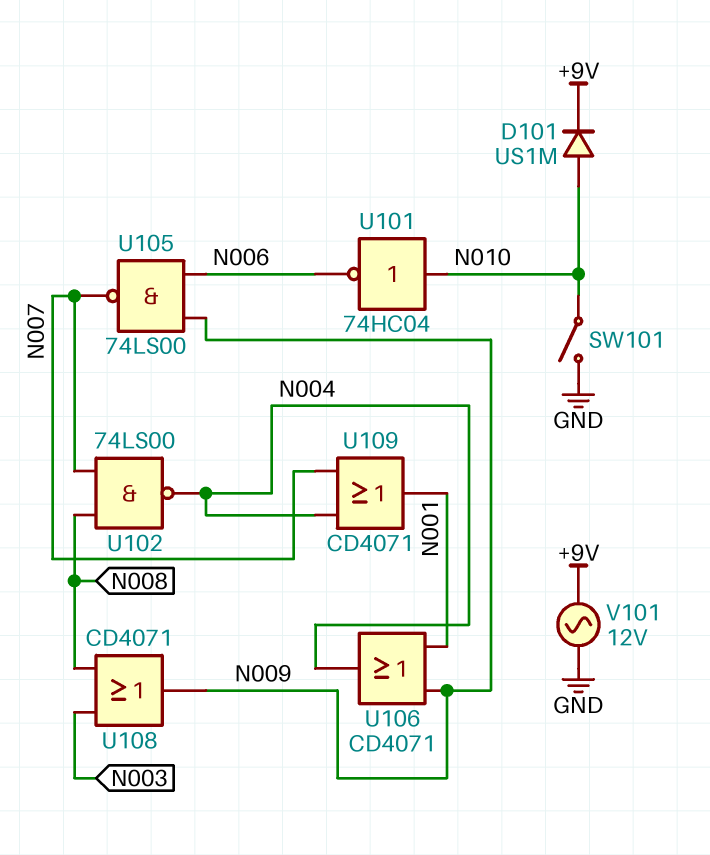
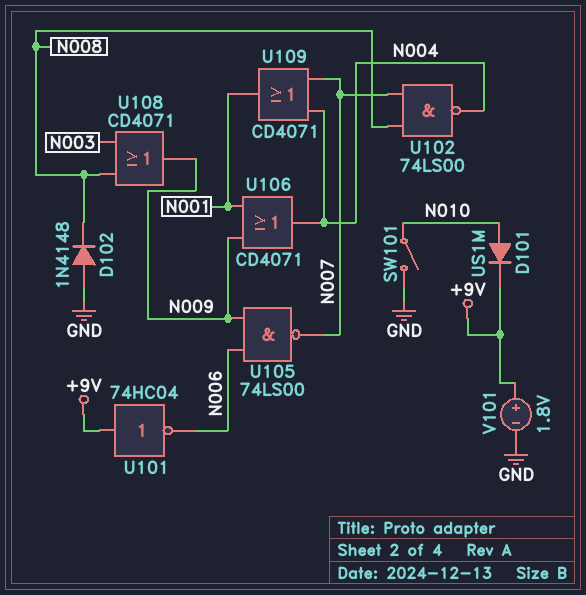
D102: none -> diode 1N4148 (A GND, K N008)
U101: NOT 74HC04 (in N010, out N006) -> NOT 74HC04 (in +9V, out N006)
V101: AC 12V (+9V, GND) -> 1.8V (plus +9V, minus GND)

